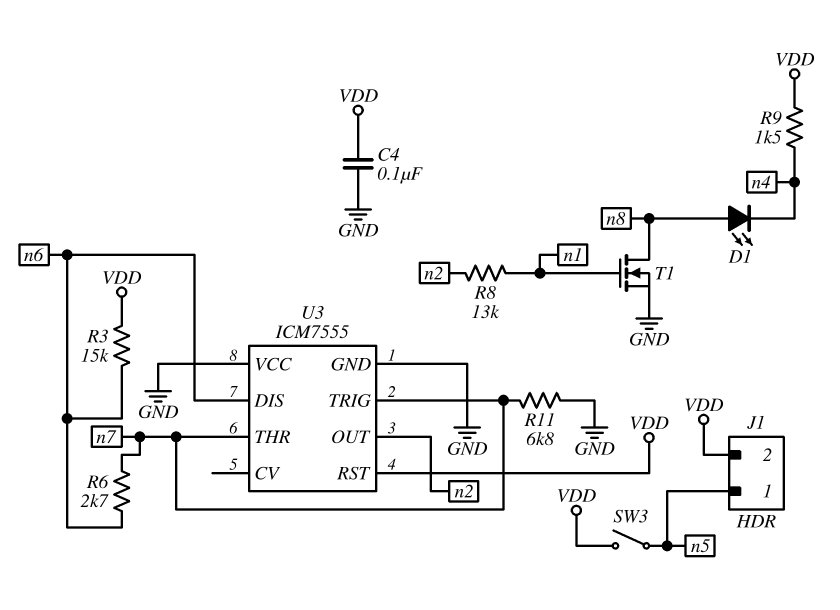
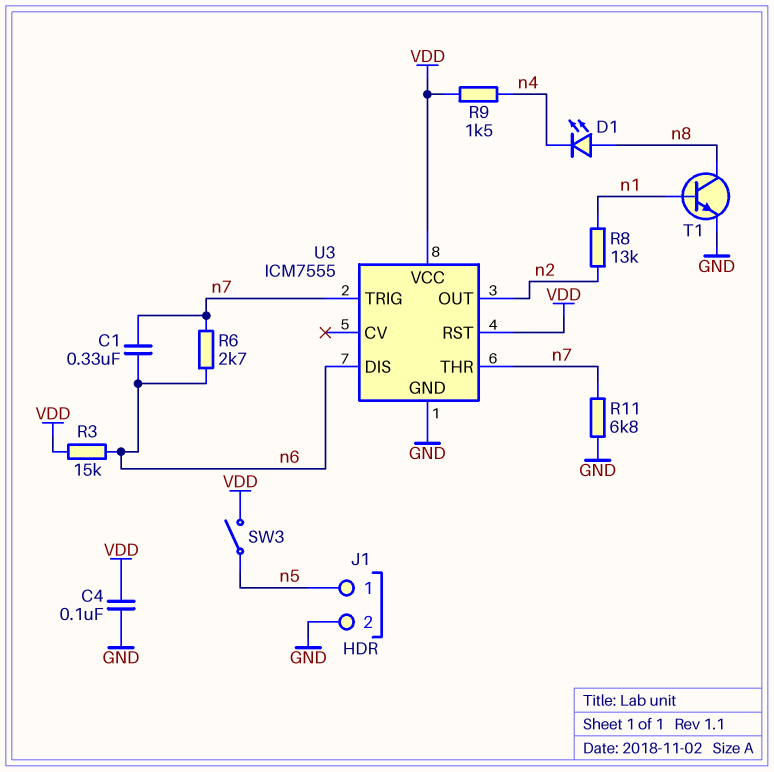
C1: none -> 330nF (n6, n7)
J1 pin 2: VDD -> GND
T1: NMOS (G n1, D n8, S GND) -> NPN (B n1, C n8, E GND)
U3 pin VCC: GND -> VDD

